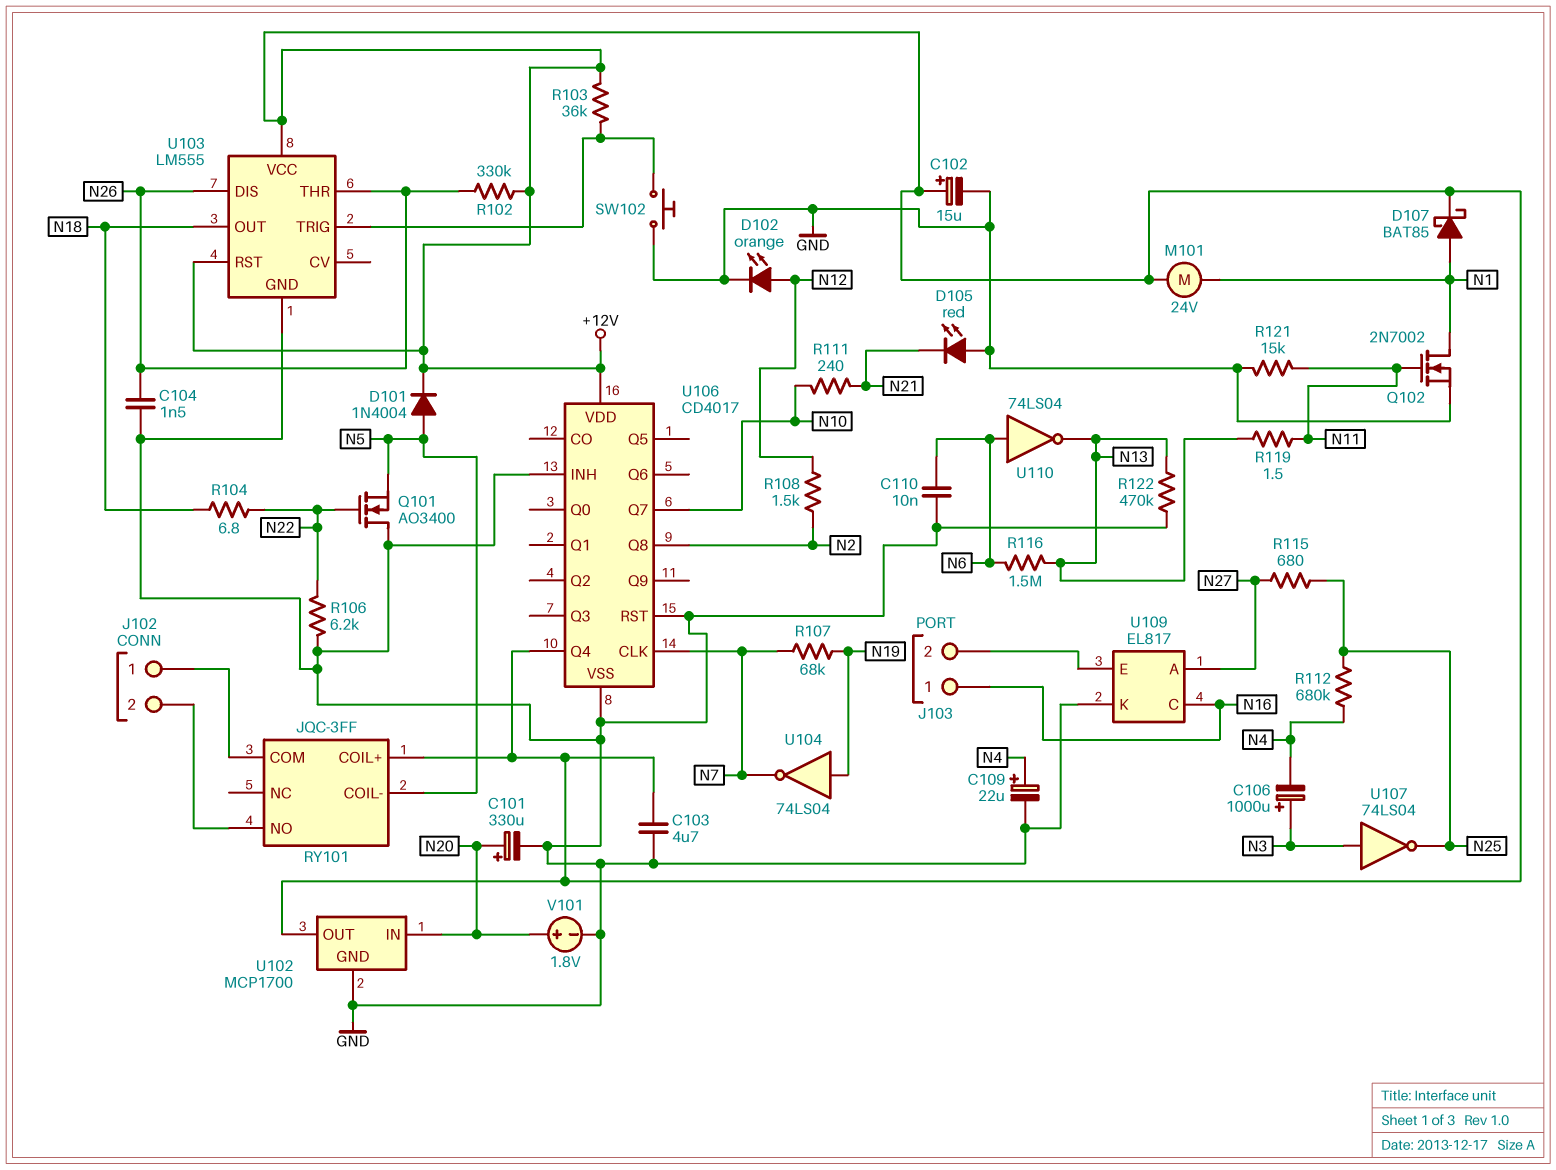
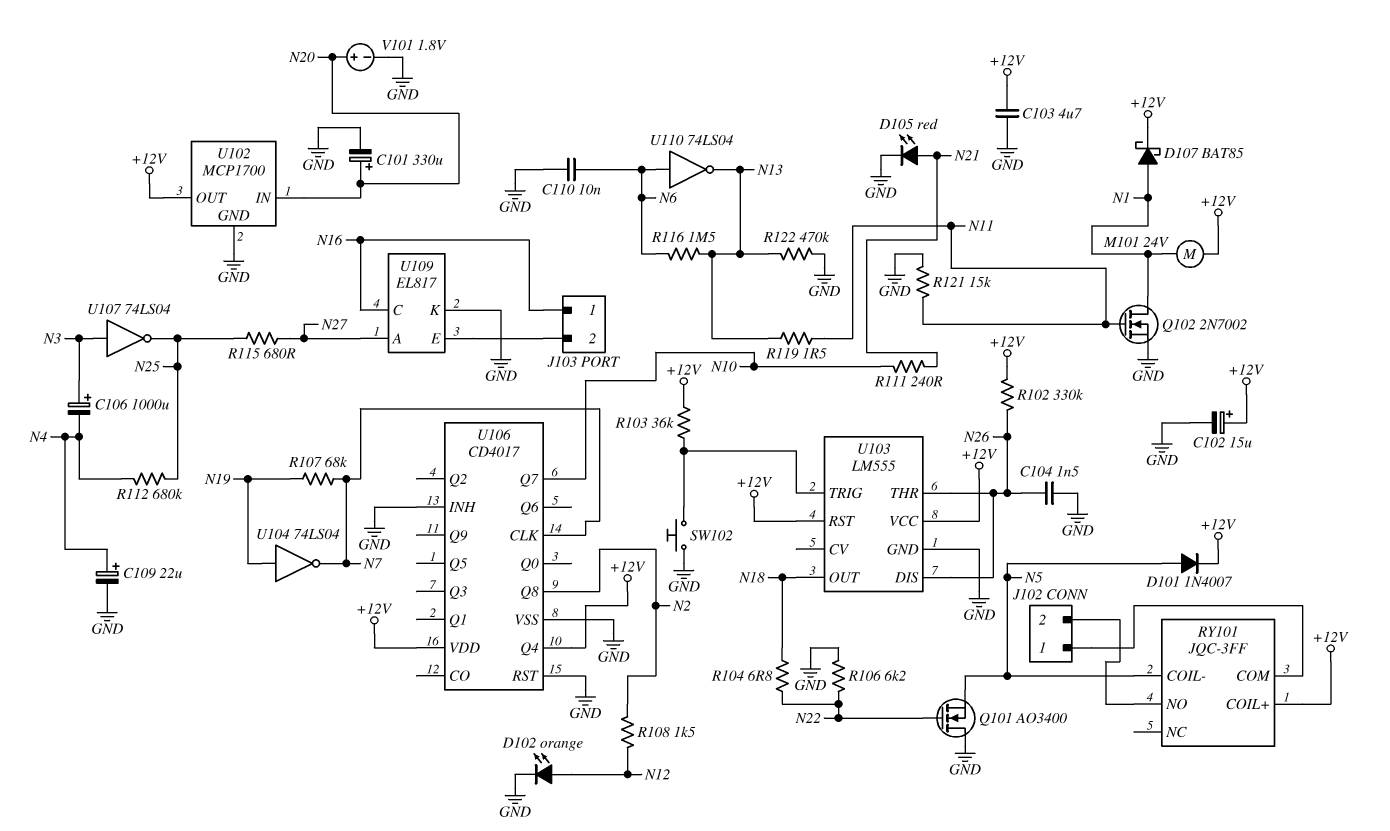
D101: diode 1N4004 (A N5, K +12V) -> diode 1N4007 (A N5, K +12V)
D105: LED red (A GND, K N21) -> LED red (A N21, K GND)

